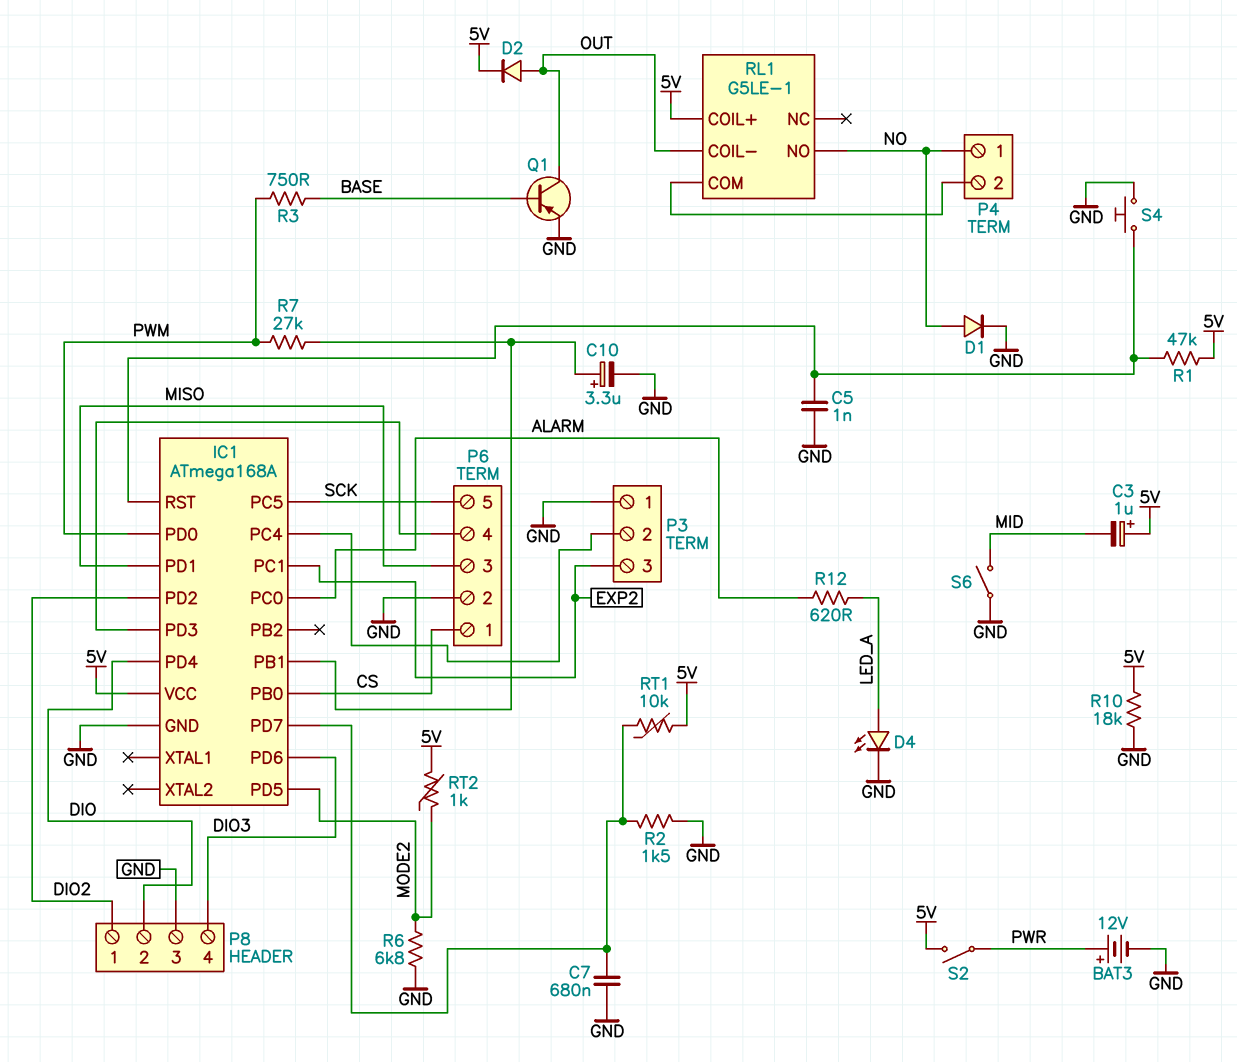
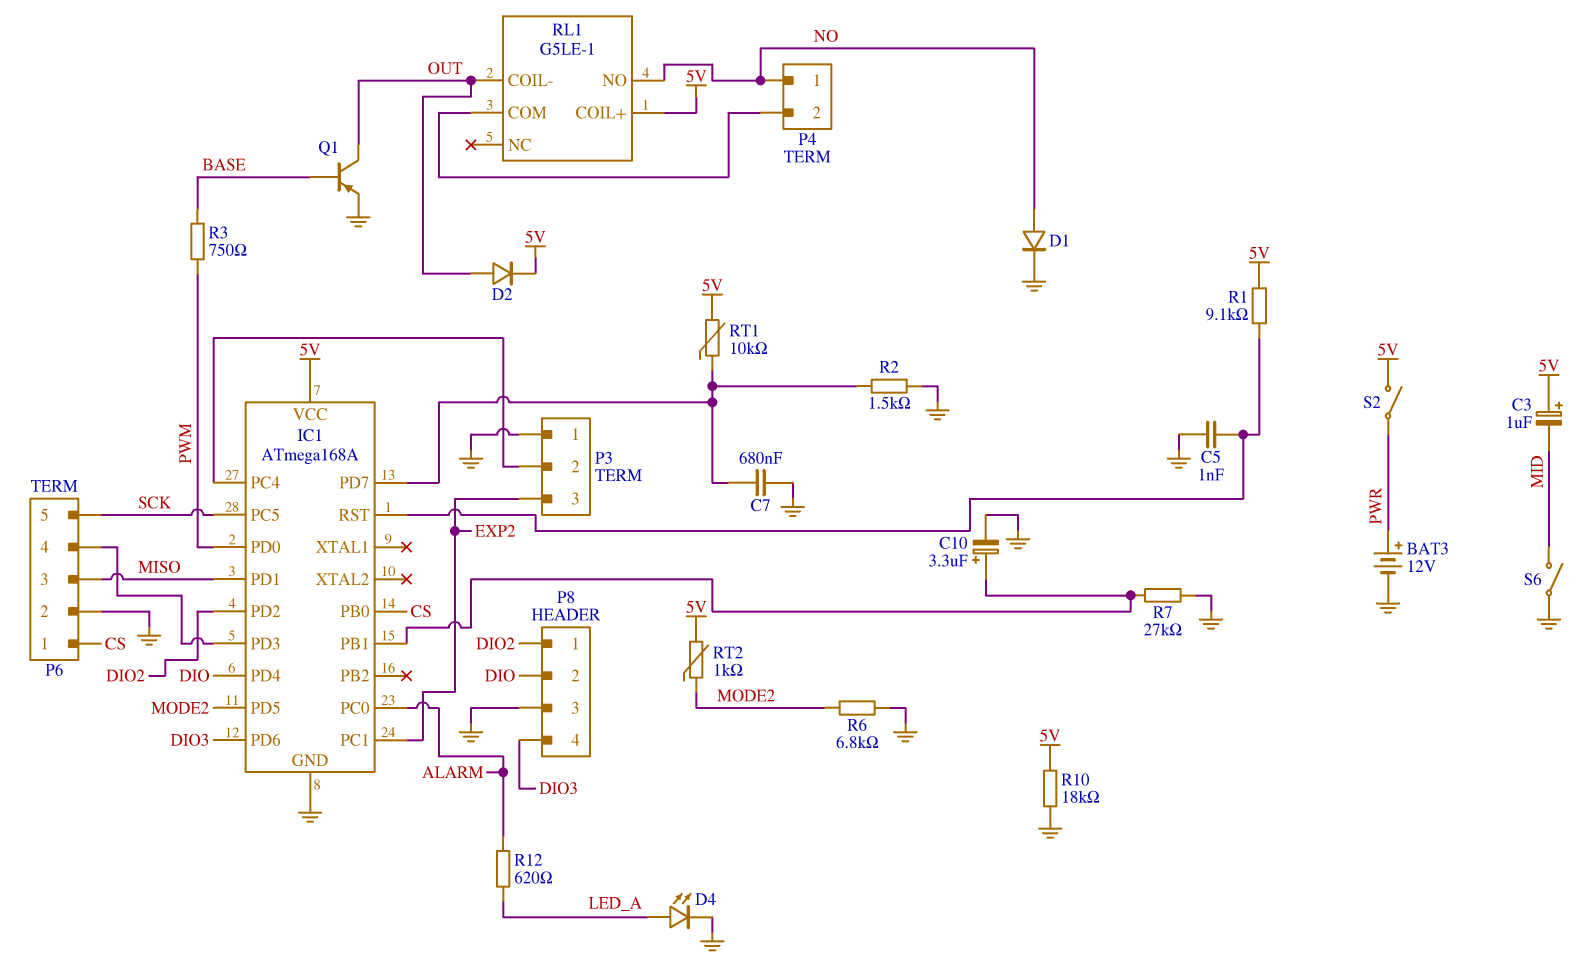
R1: 47k (5V, IC1/RST) -> 9.1k (5V, IC1/RST)
R7: 27k (IC1/PB1, PWM) -> 27k (GND, IC1/PB1)
S4: button (GND, IC1/RST) -> none

